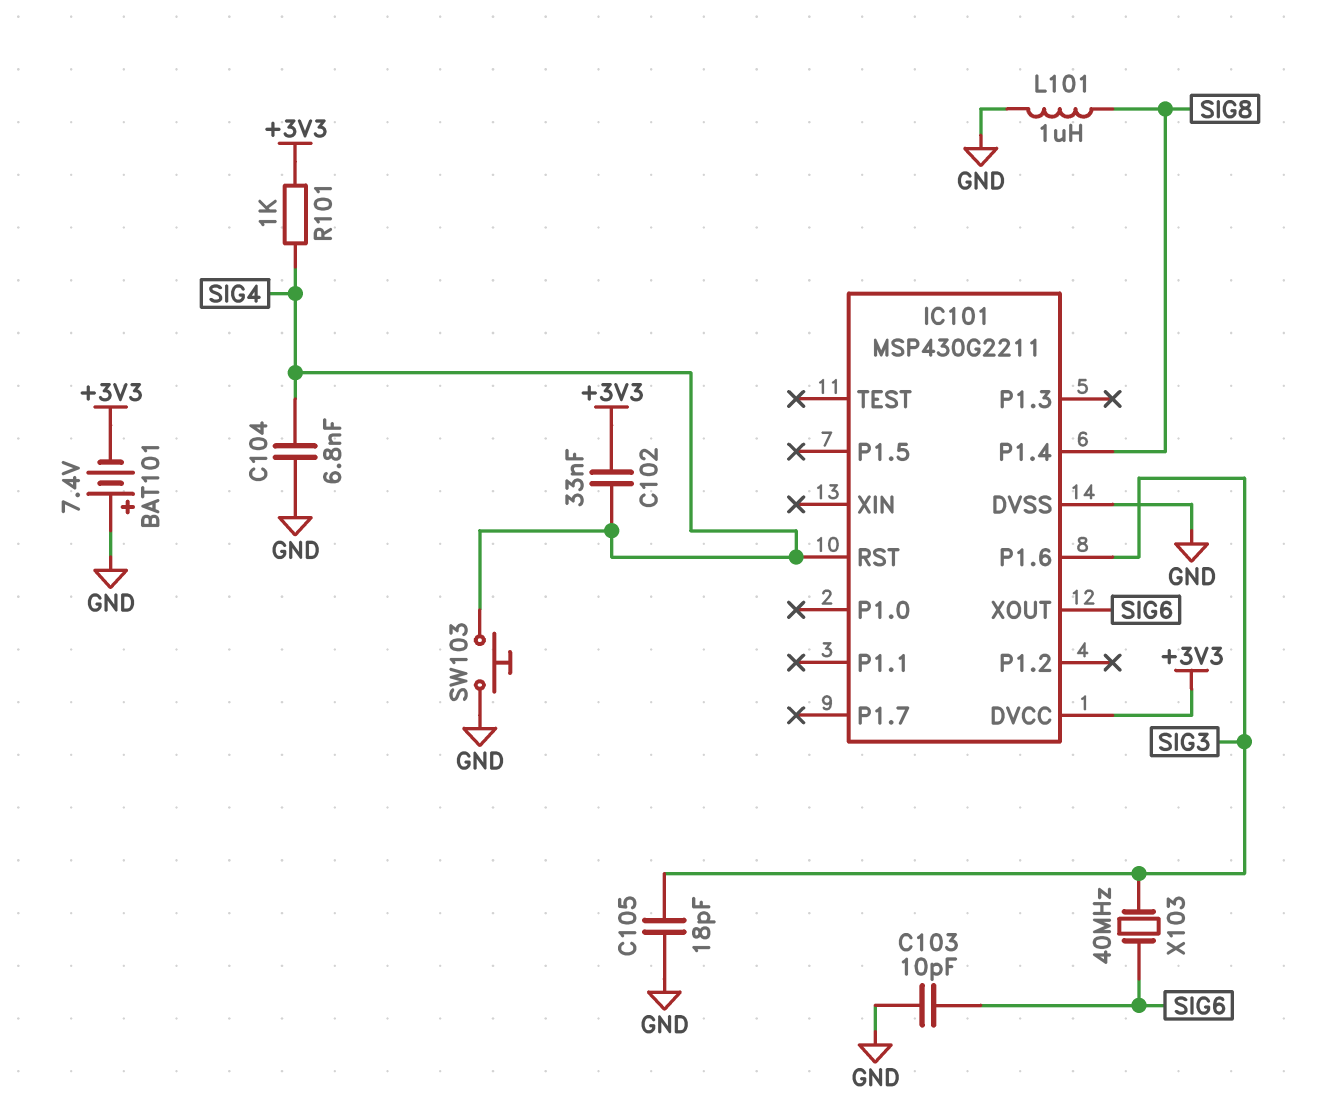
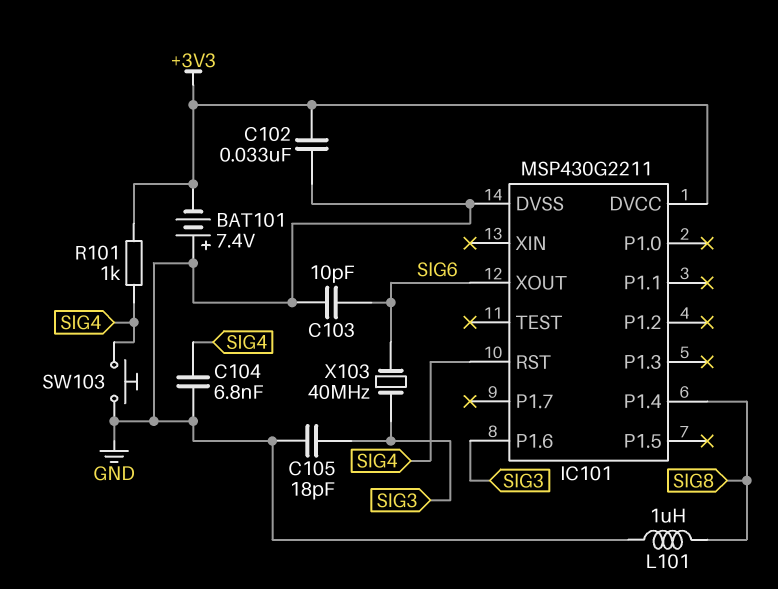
C102: 33nF (+3V3, SIG4) -> 33nF (+3V3, GND)

